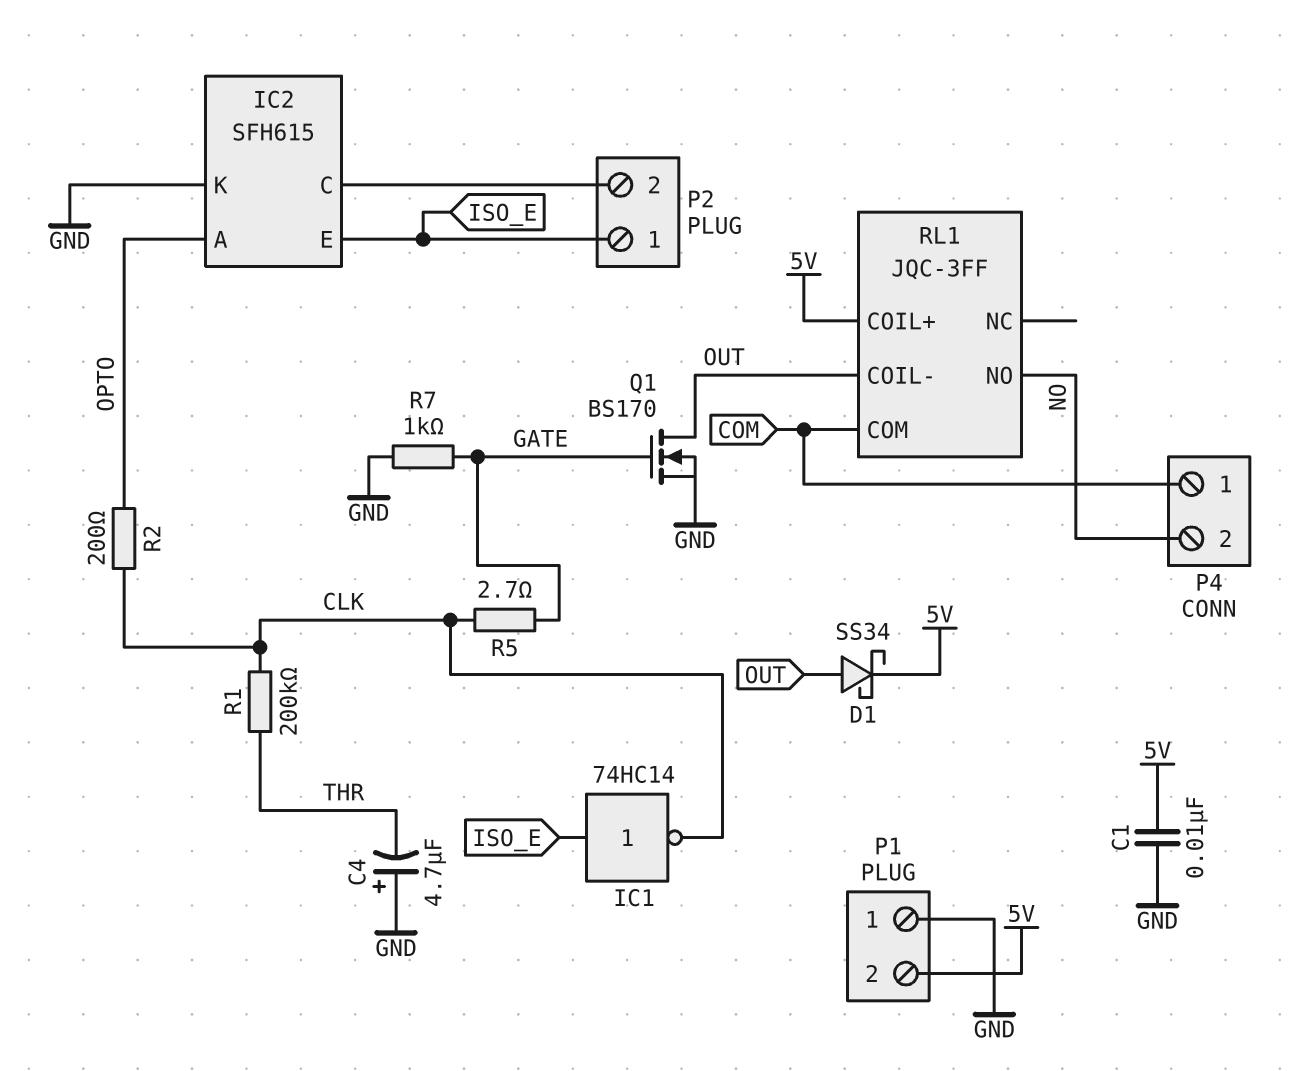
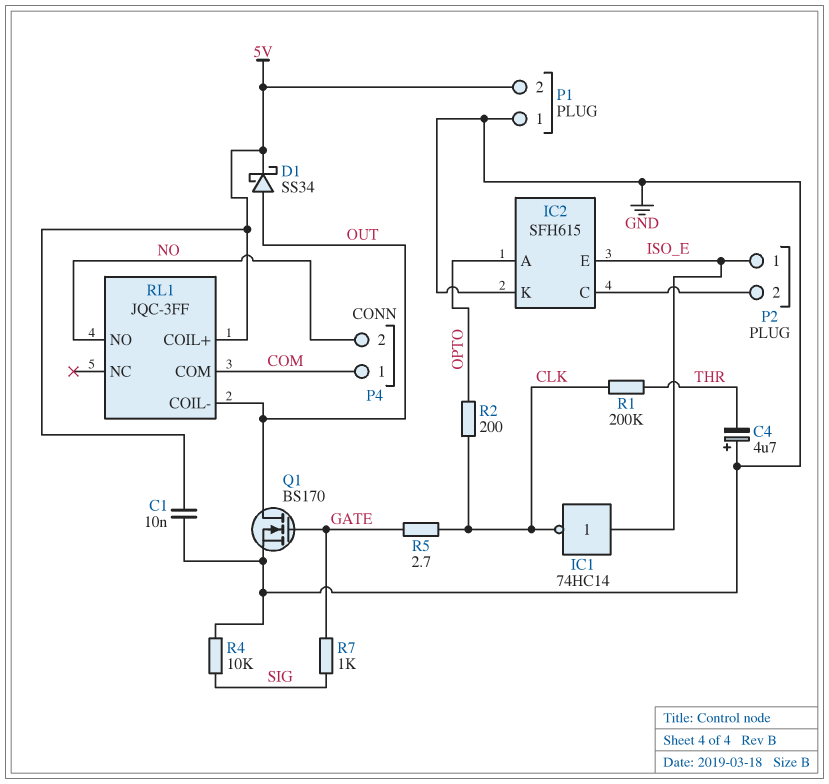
R4: none -> 10k (GND, SIG)
R7: 1k (GATE, GND) -> 1k (GATE, SIG)

